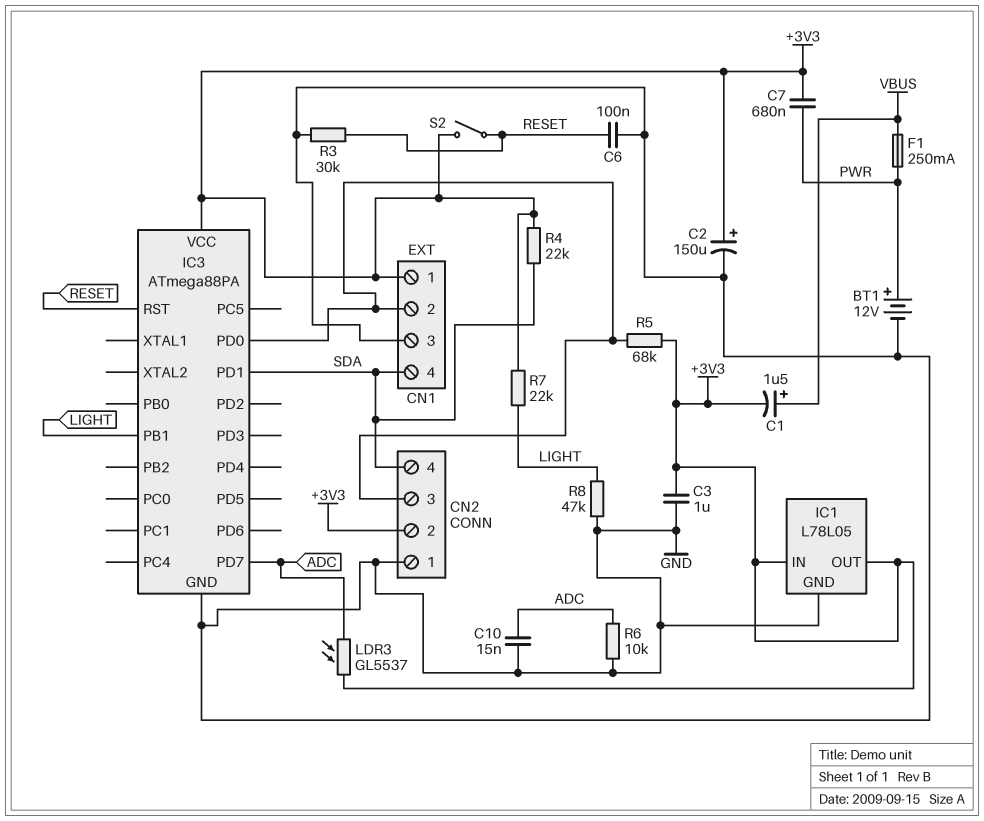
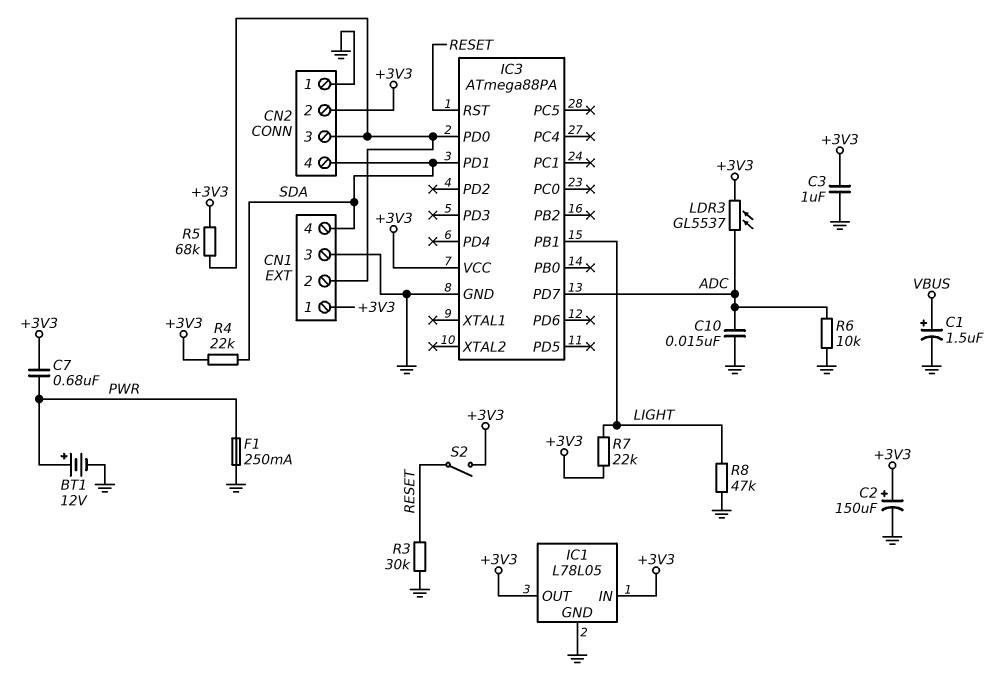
C1: 1.5uF (plus VBUS, minus +3V3) -> 1.5uF (plus VBUS, minus GND)
C6: 100nF (GND, RESET) -> none
F1: 250mA (PWR, VBUS) -> 250mA (GND, PWR)

